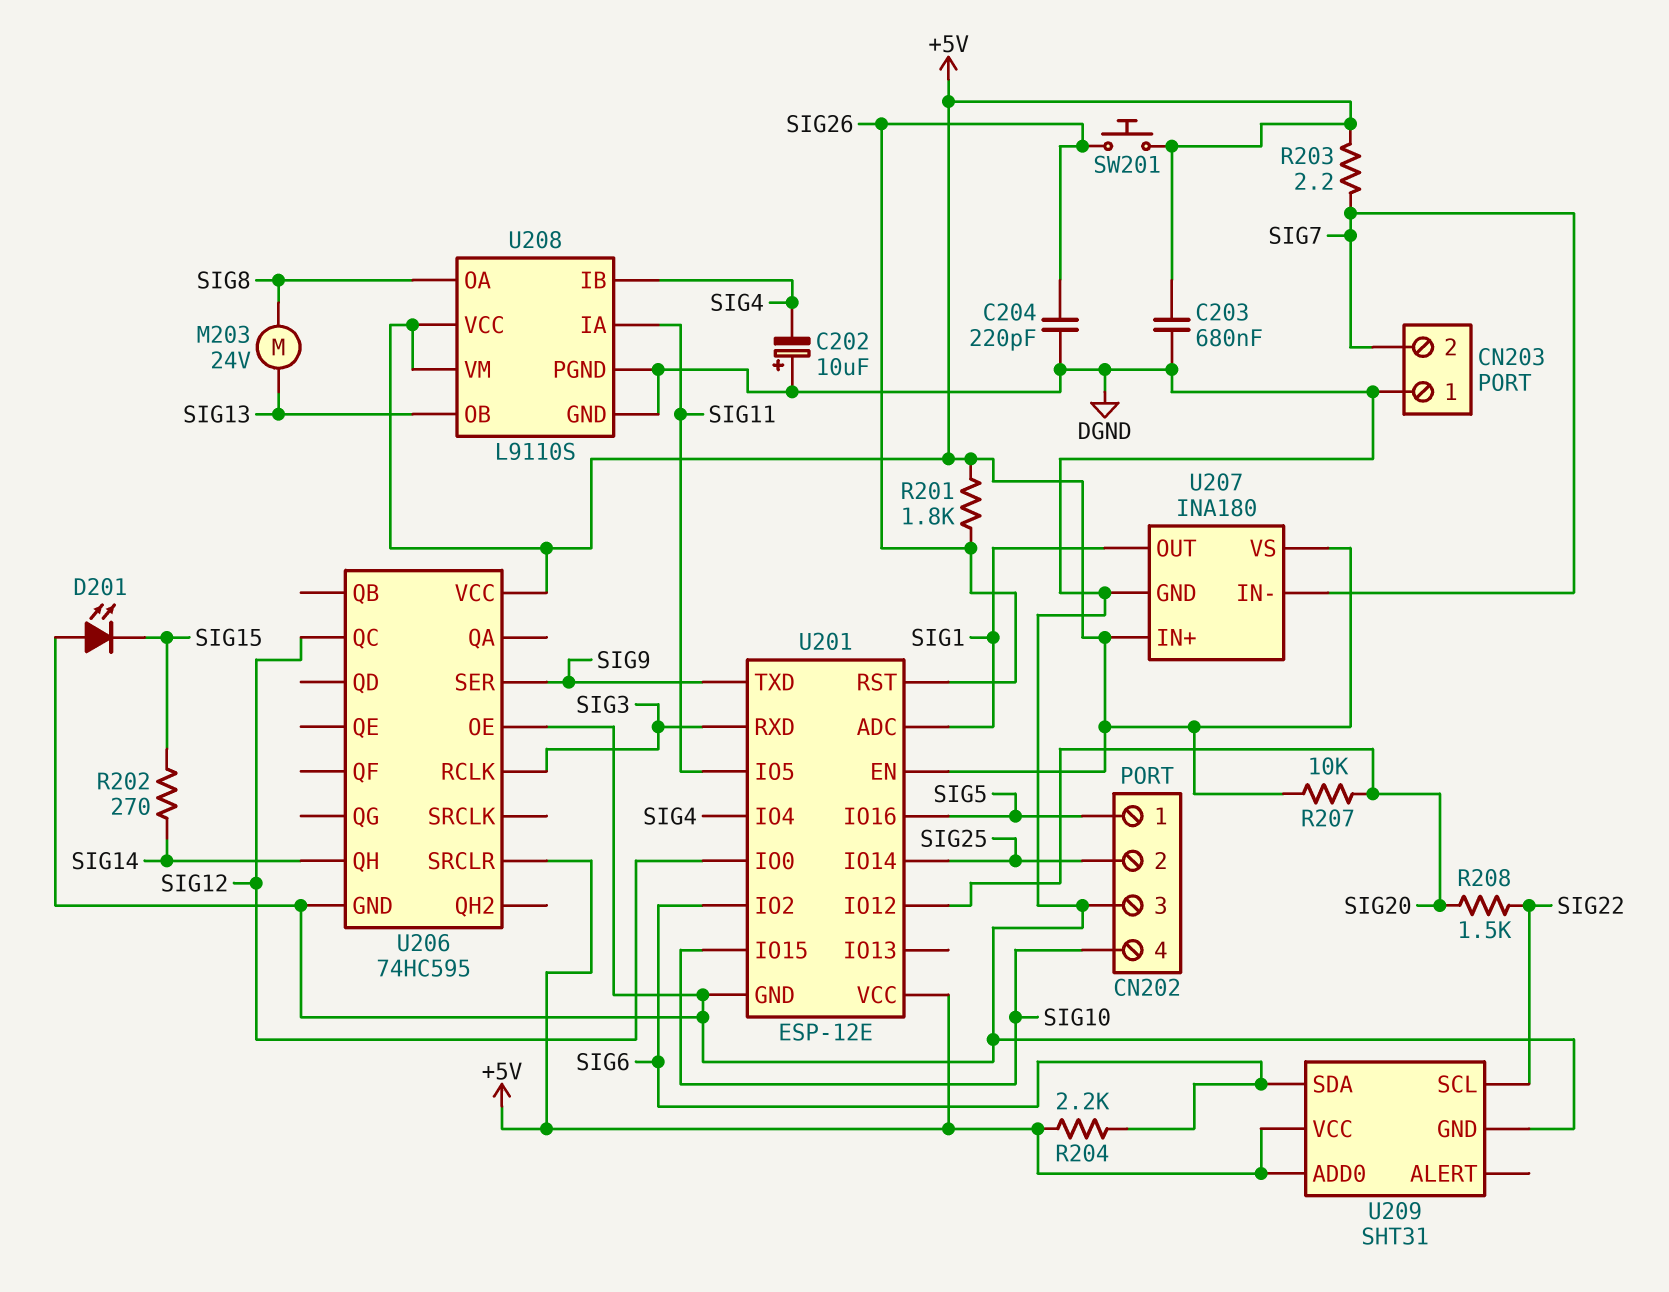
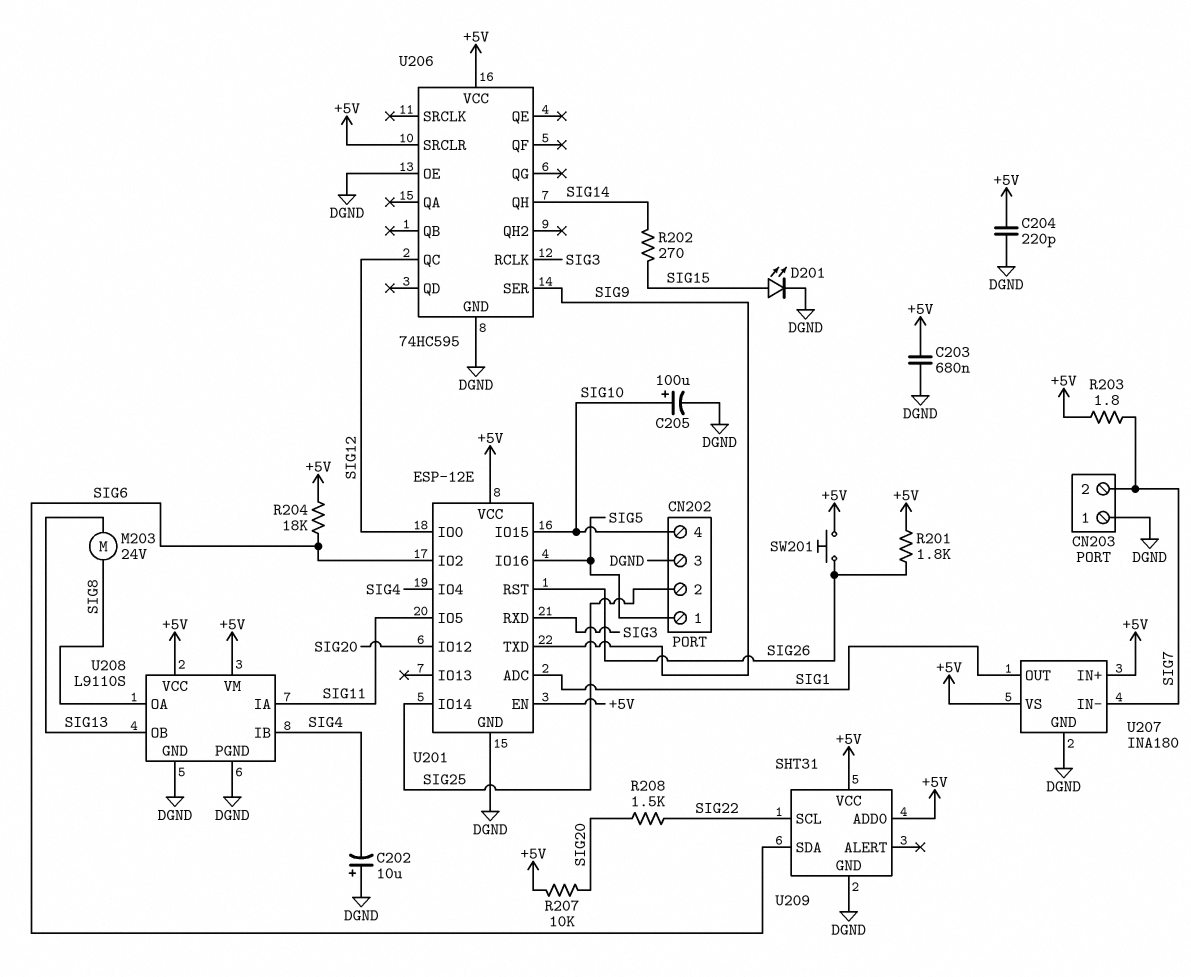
C204: 220pF (DGND, SIG26) -> 220pF (+5V, DGND)
C205: none -> 100uF (plus SIG10, minus DGND)
D201: LED (A DGND, K SIG15) -> LED (A SIG15, K DGND)
R203: 2.2 (+5V, SIG7) -> 1.8 (+5V, SIG7)
R204: 2.2k (+5V, SIG6) -> 18k (+5V, SIG6)

